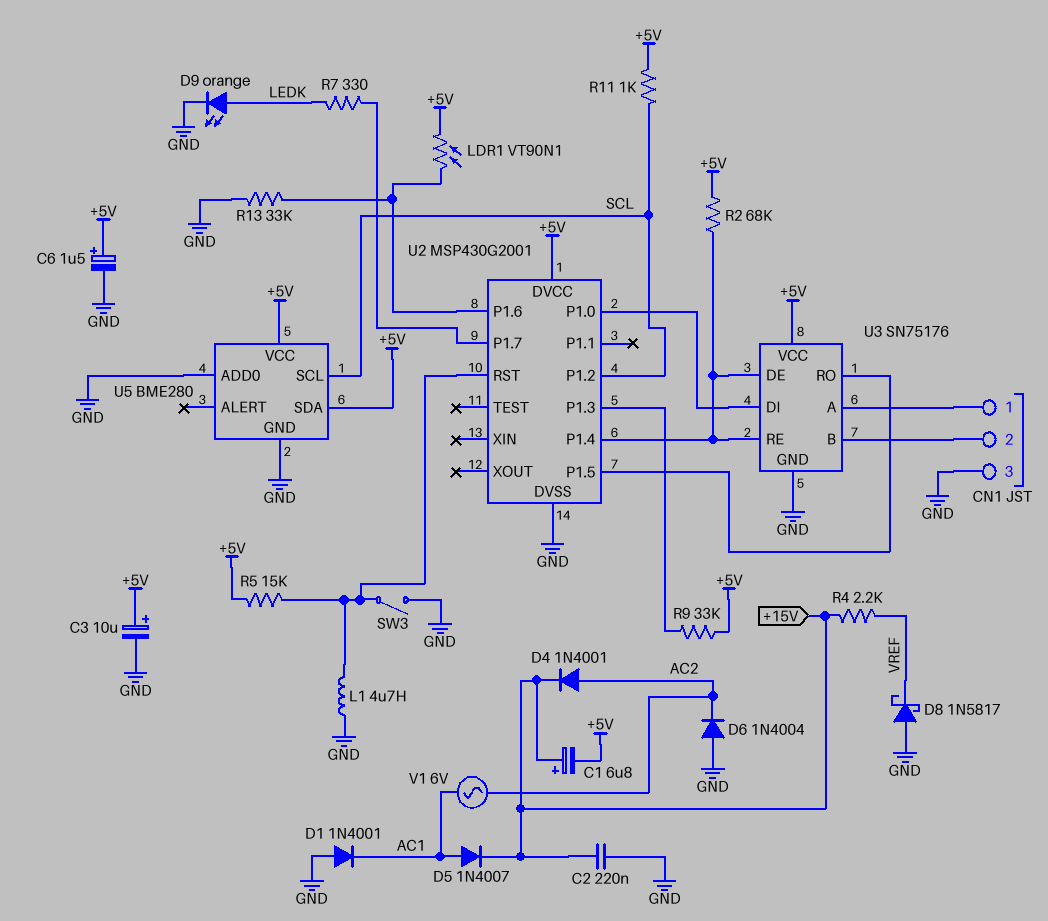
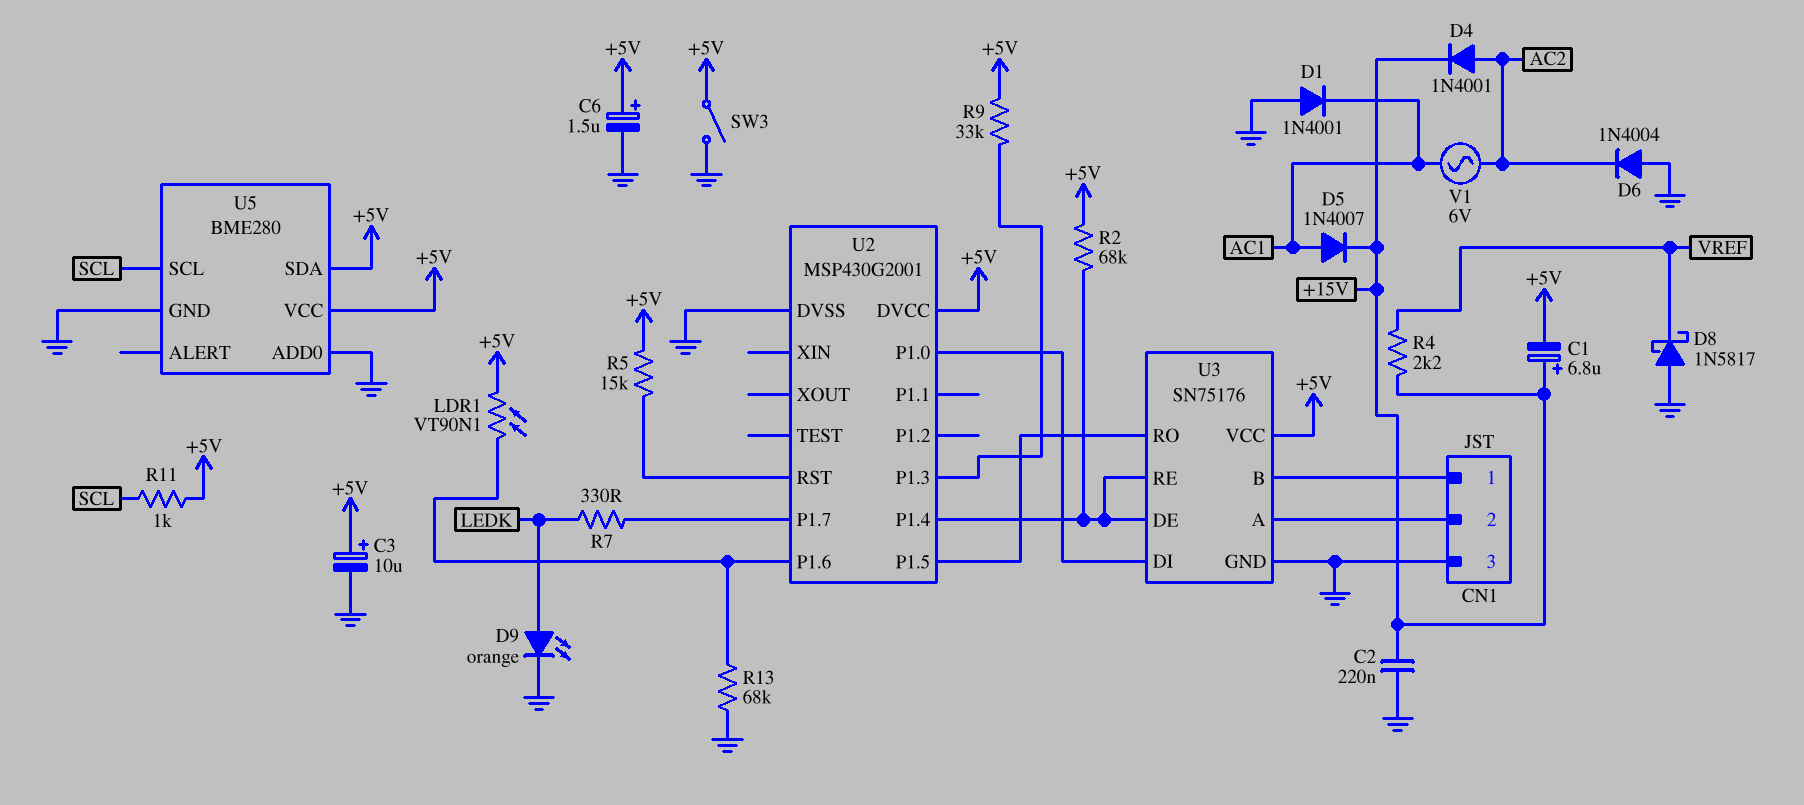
L1: 4.7uH (GND, U2/RST) -> none
R13: 33k (GND, U2/P1.6) -> 68k (GND, U2/P1.6)
SW3: switch (GND, U2/RST) -> switch (+5V, GND)
U2 pin P1.2: SCL -> none
U3 pin A: CN1/1 -> CN1/2
U3 pin B: CN1/2 -> CN1/1

